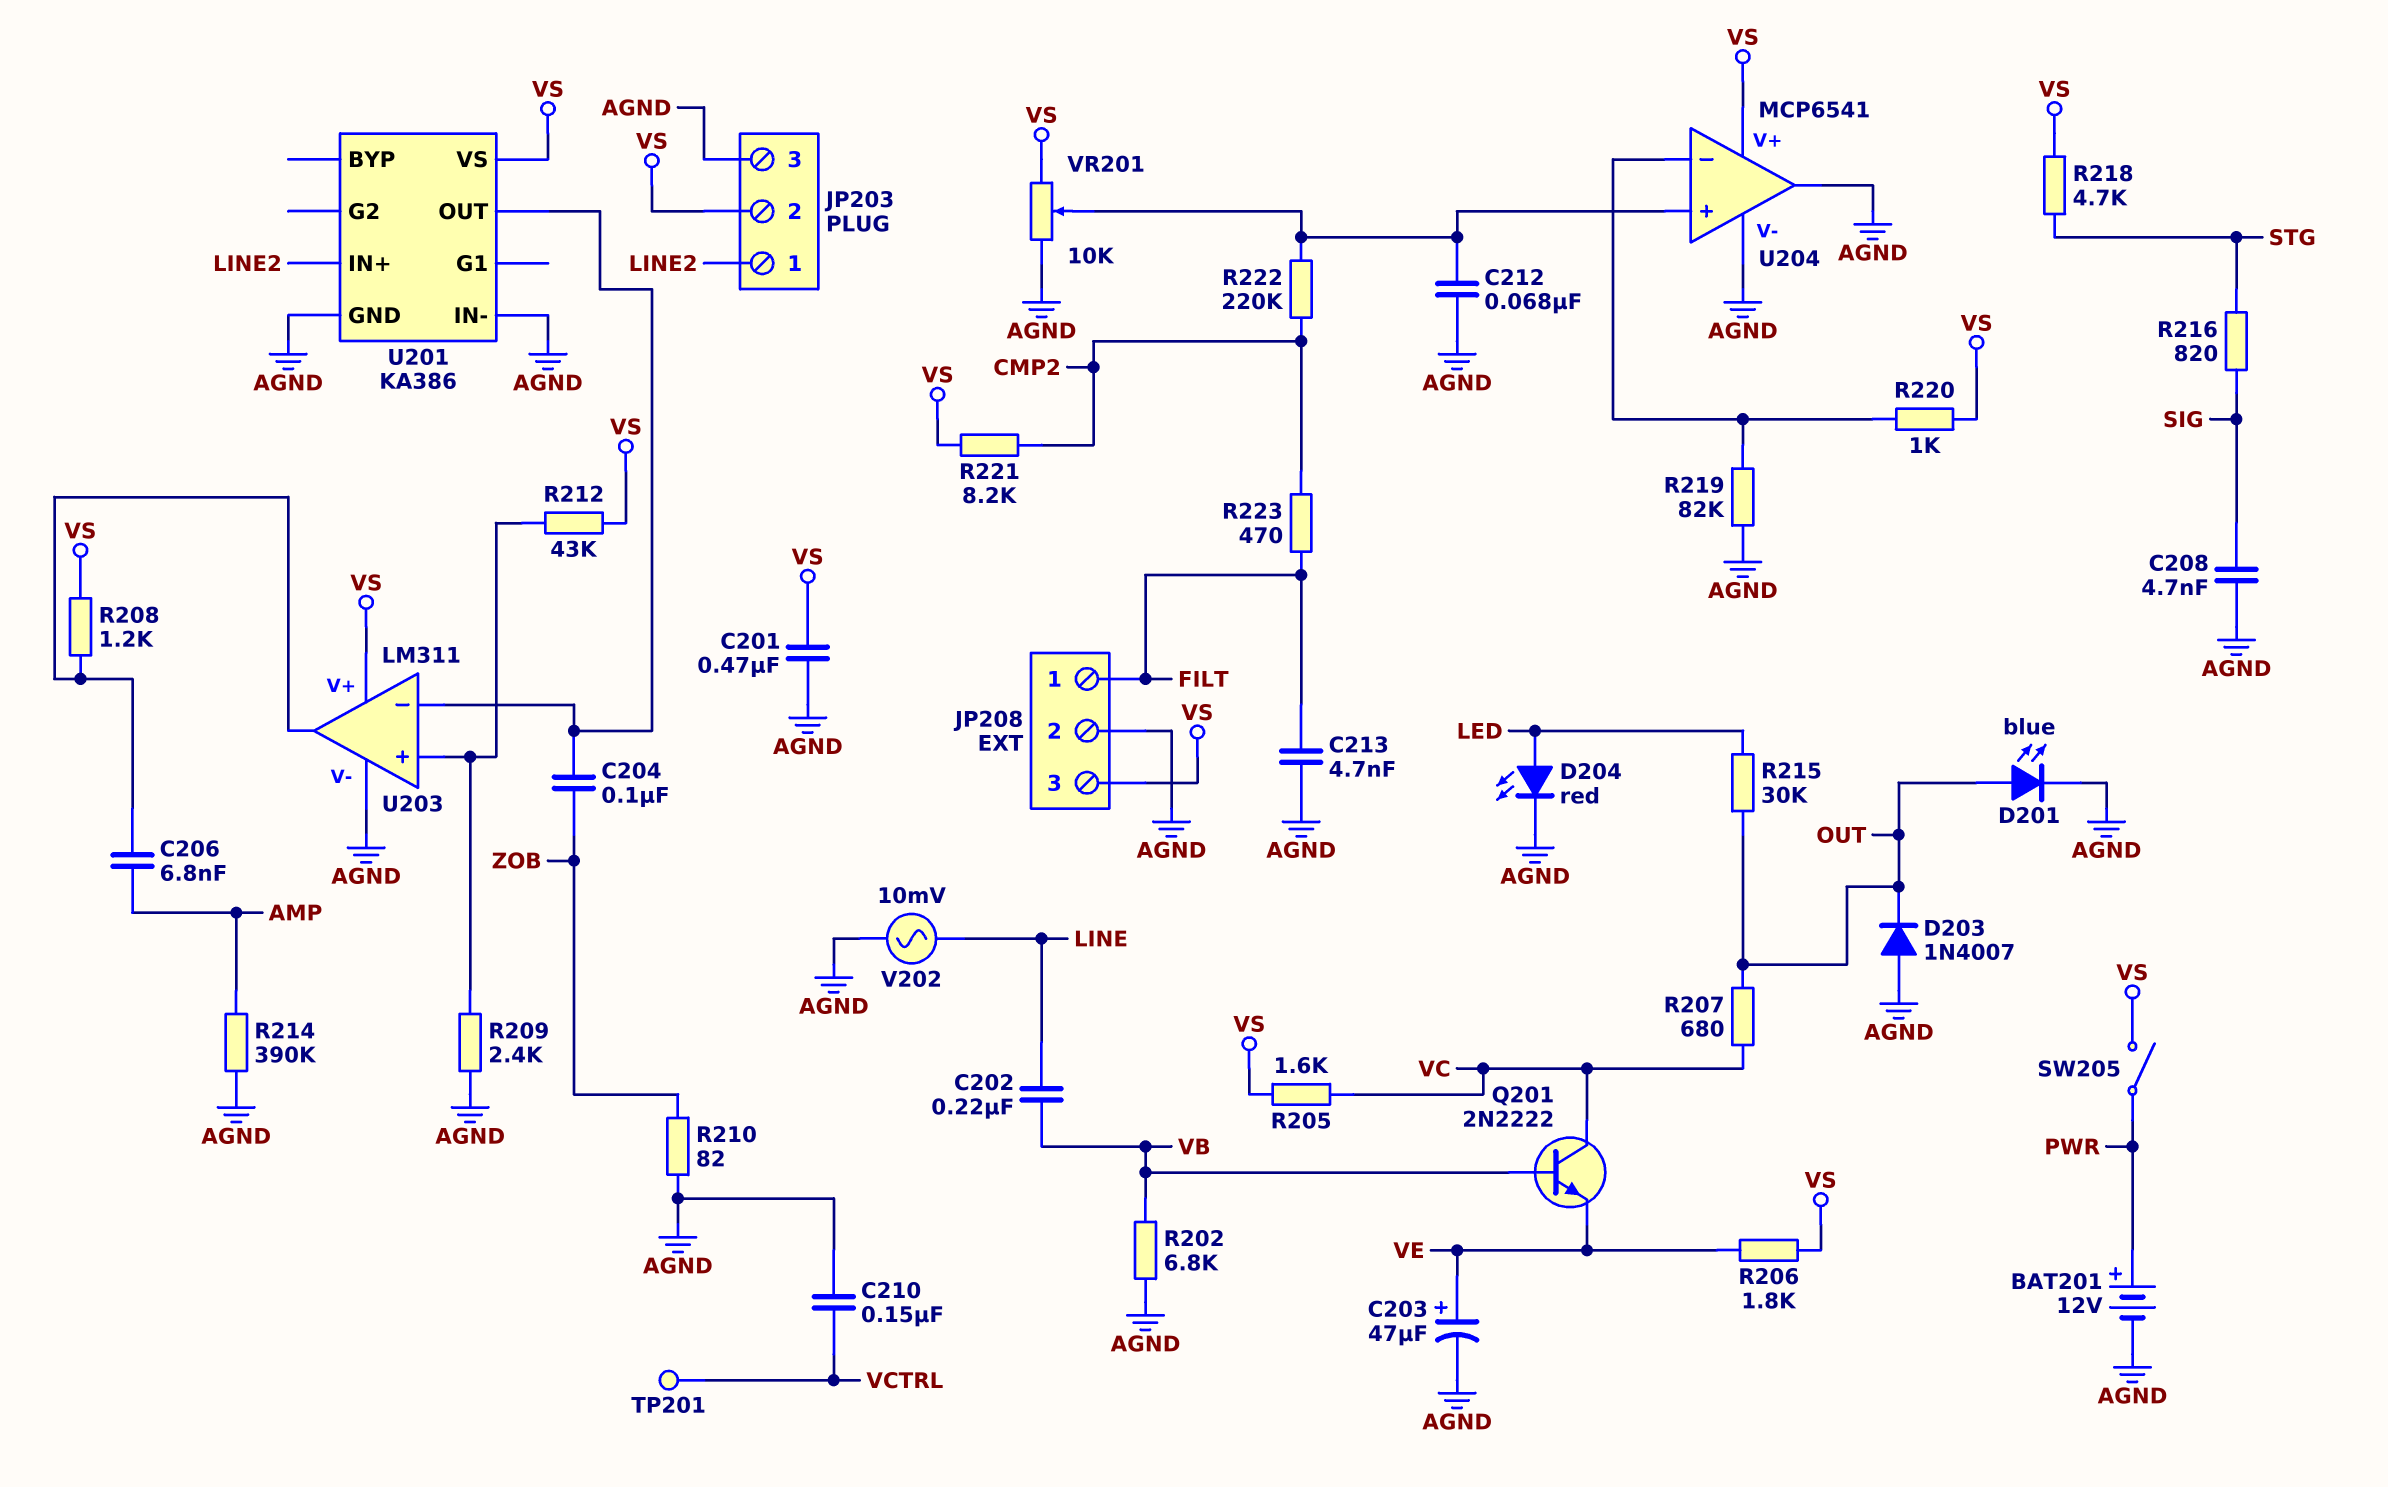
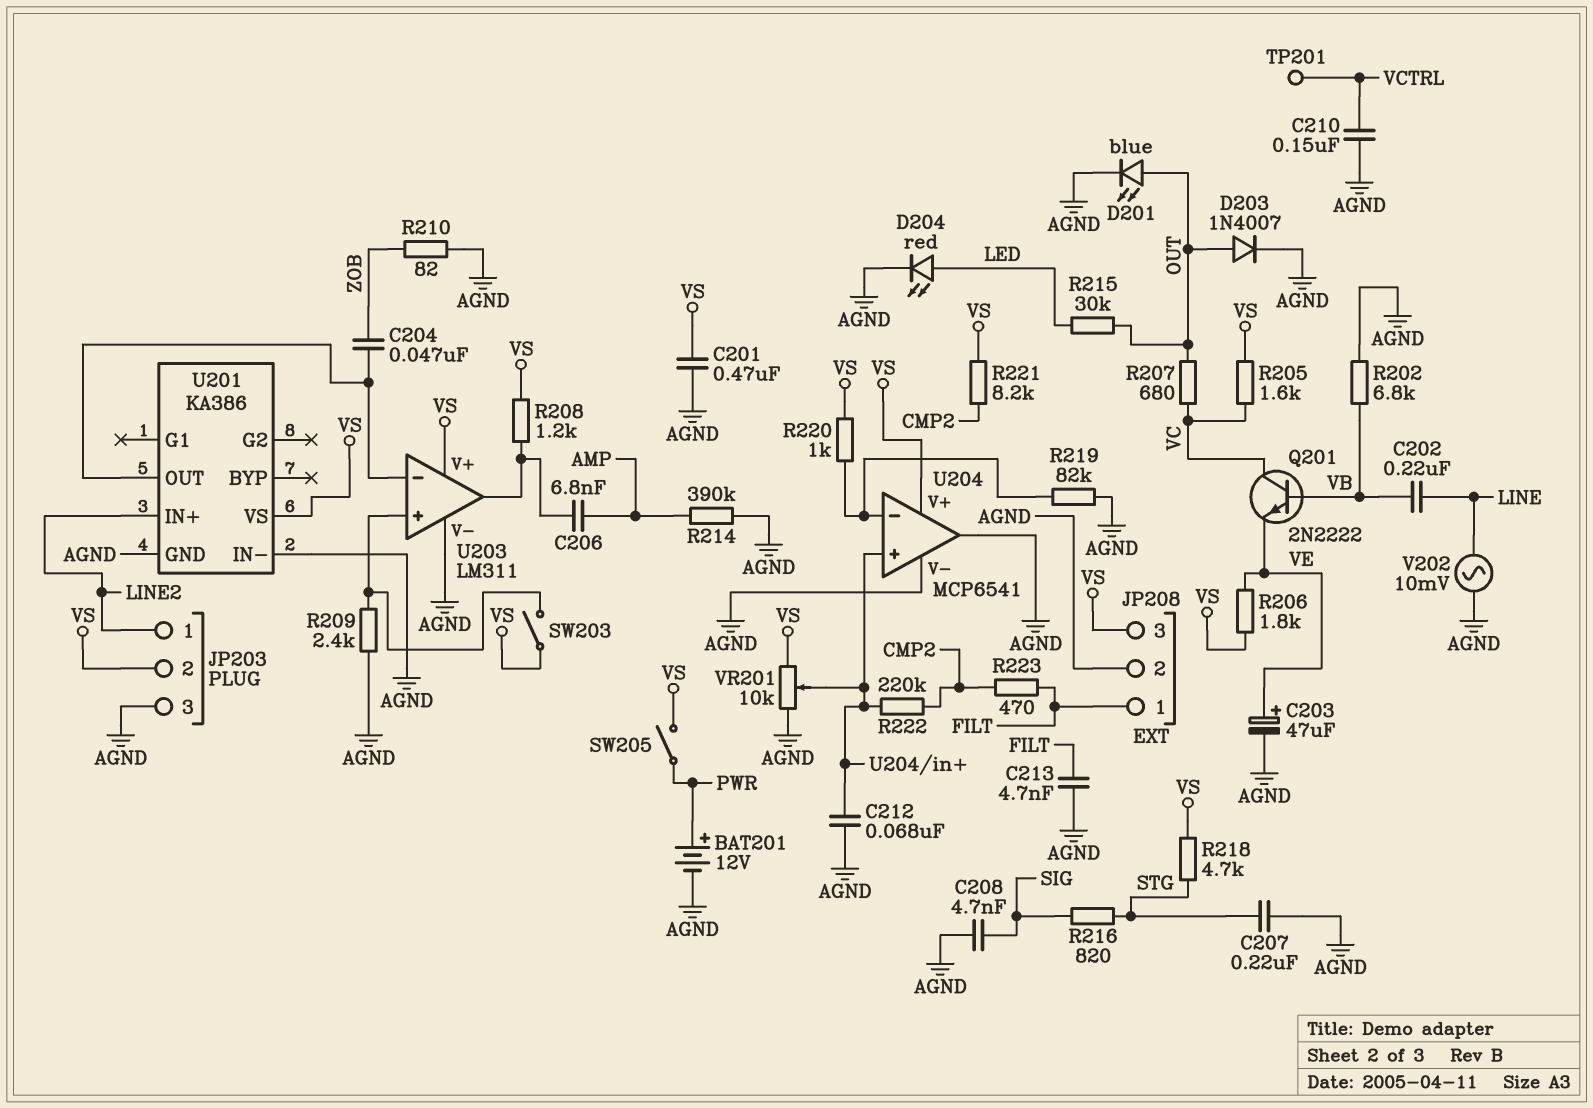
C204: 100nF (U201/OUT, ZOB) -> 47nF (U201/OUT, ZOB)
C207: none -> 220nF (AGND, STG)
D203: diode 1N4007 (A AGND, K OUT) -> diode 1N4007 (A OUT, K AGND)
R212: 43k (U203/in+, VS) -> none
SW203: none -> switch (U203/in+, VS)

